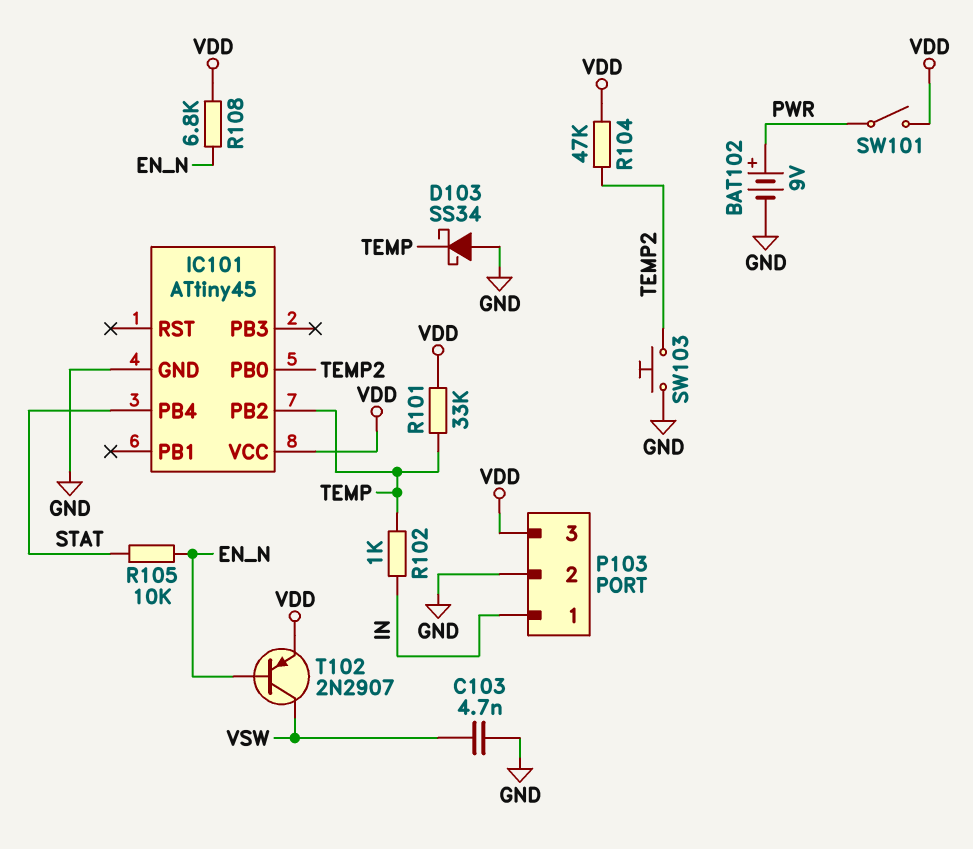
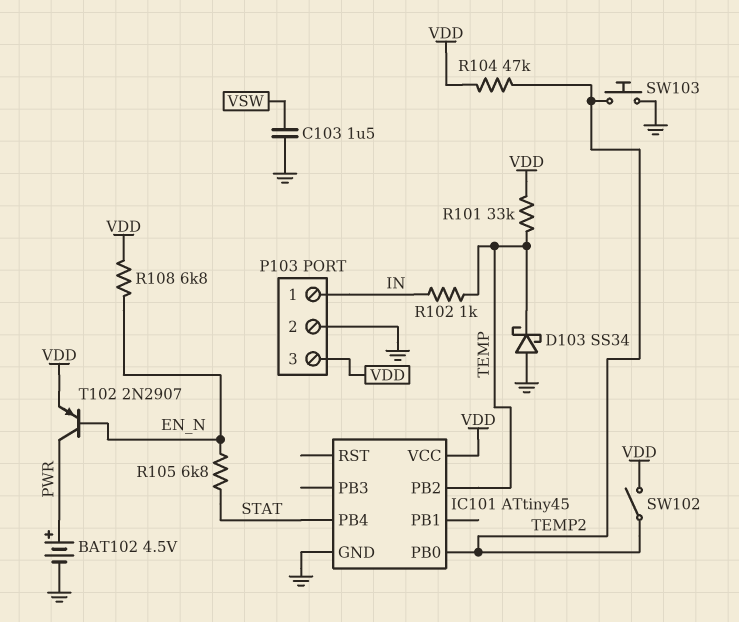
BAT102: 9V (plus PWR, minus GND) -> 4.5V (plus PWR, minus GND)
C103: 4.7nF (GND, VSW) -> 1.5uF (GND, VSW)
R105: 10k (EN_N, STAT) -> 6.8k (EN_N, STAT)
SW101: switch (PWR, VDD) -> none
SW102: none -> switch (TEMP2, VDD)
T102: PNP 2N2907 (B EN_N, C VSW, E VDD) -> PNP 2N2907 (B EN_N, C PWR, E VDD)

